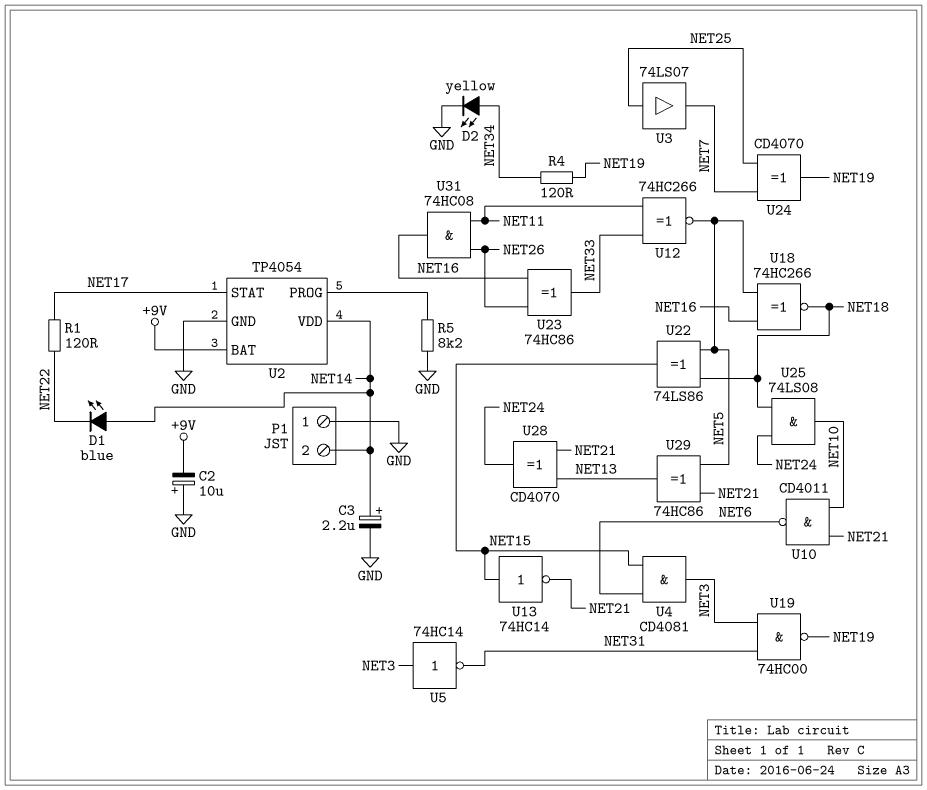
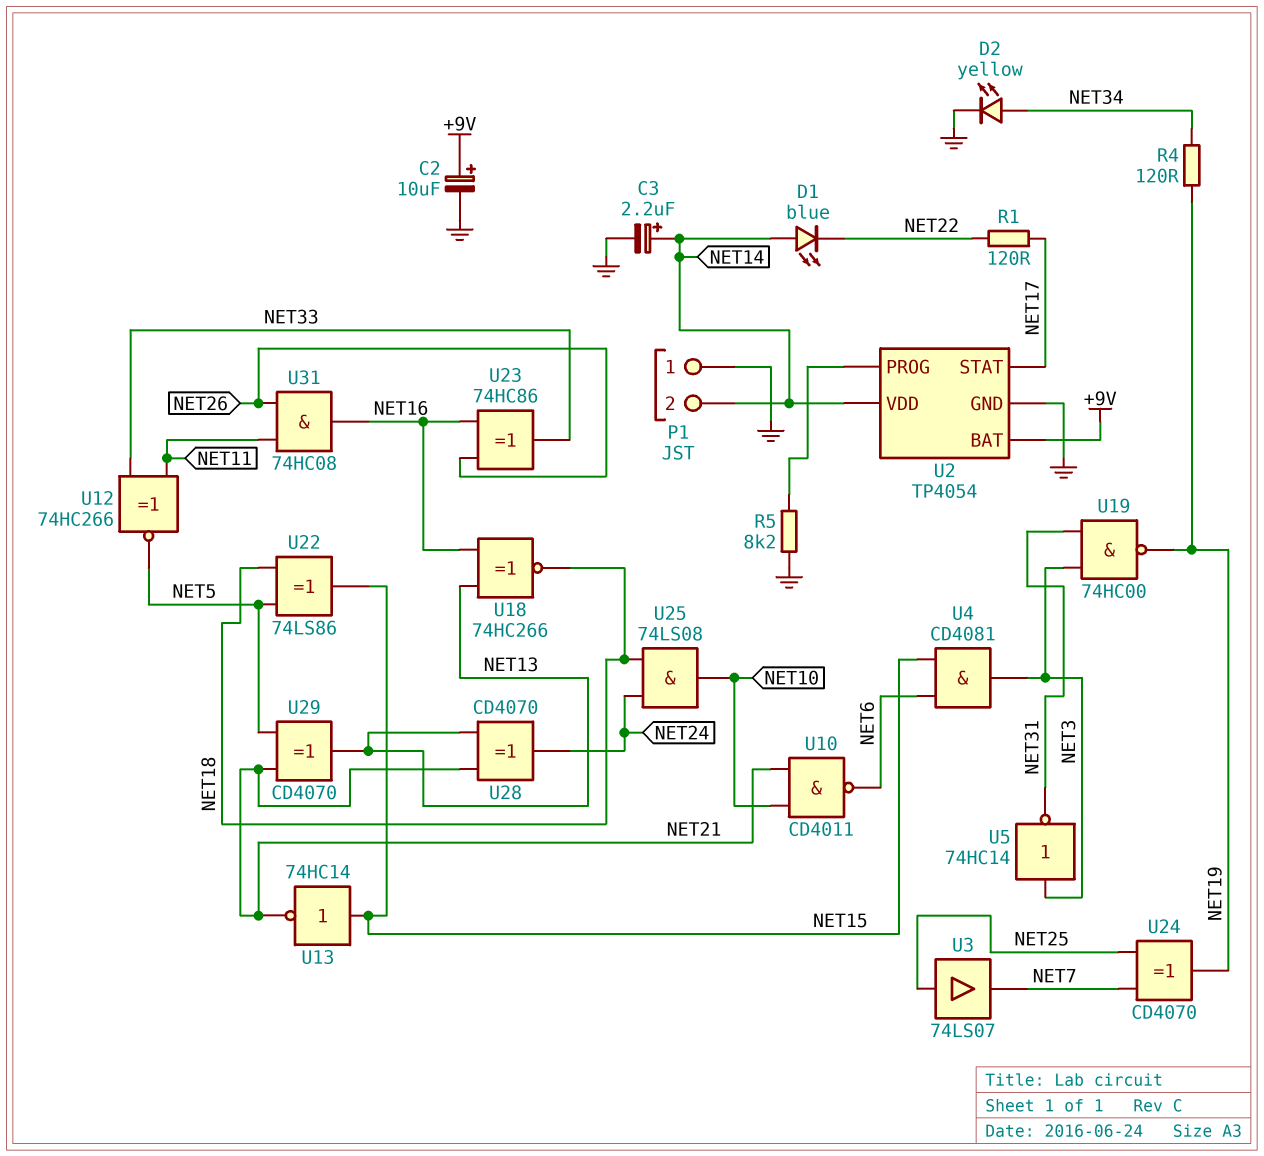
C2: 10uF (plus GND, minus +9V) -> 10uF (plus +9V, minus GND)
U18: XNOR 74HC266 (in NET5, in NET16, out NET18) -> XNOR 74HC266 (in NET13, in NET16, out NET18)
U29: XOR 74HC86 (in NET5, in NET21, out NET13) -> XOR CD4070 (in NET5, in NET21, out NET13)

